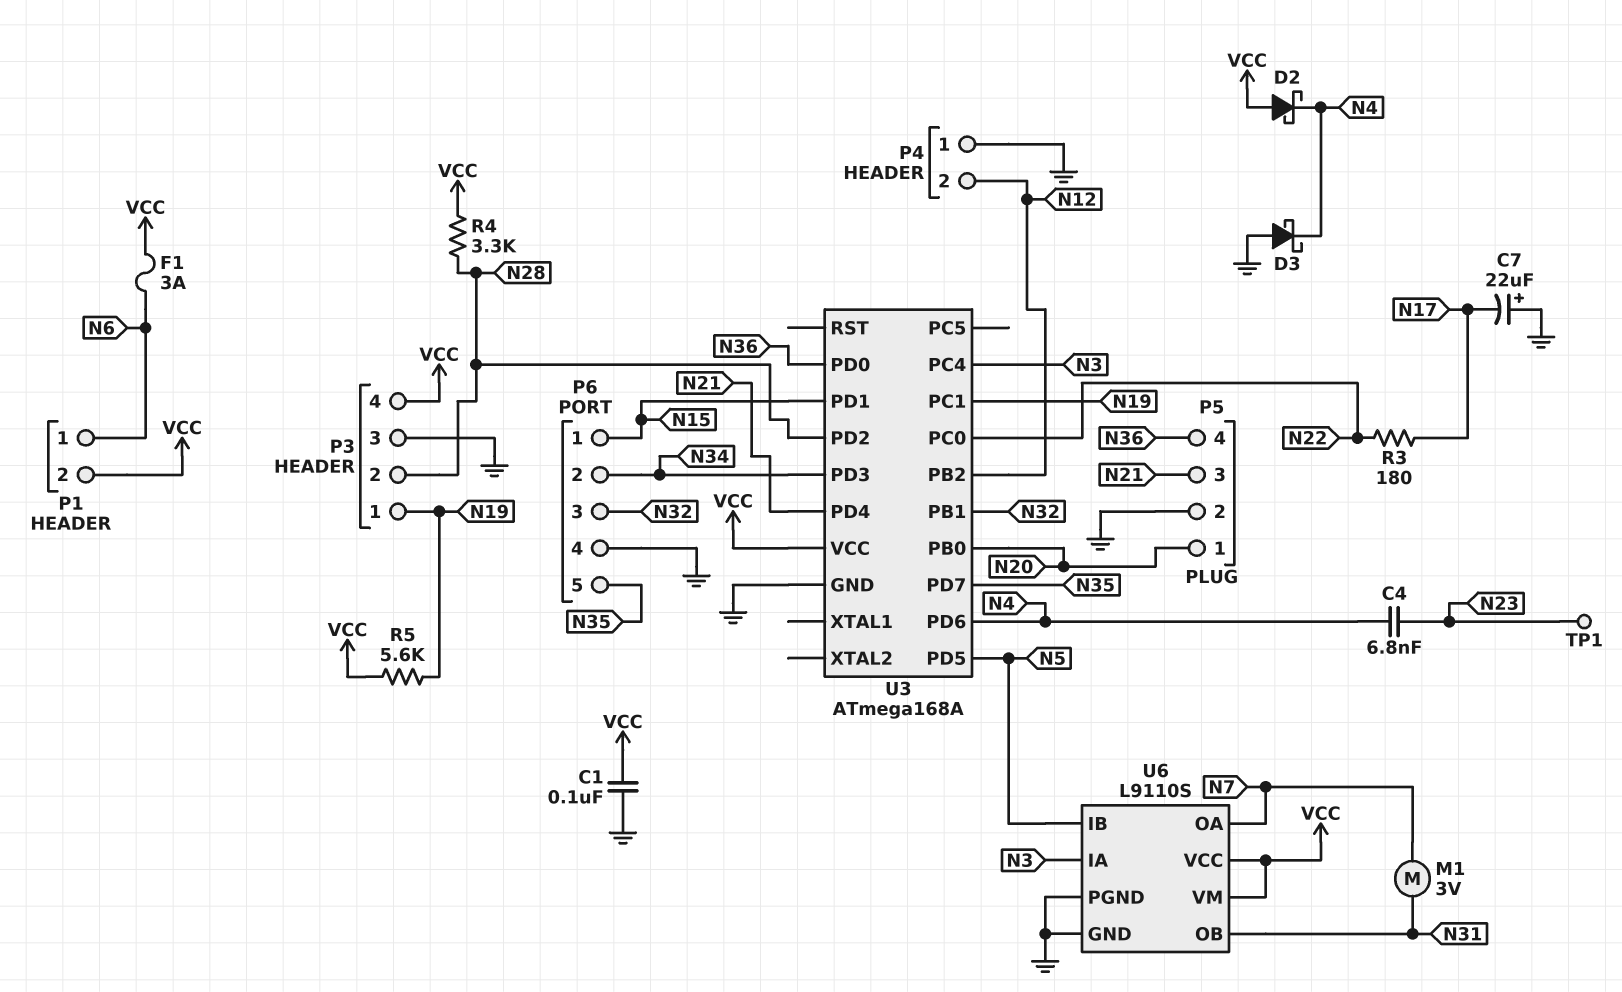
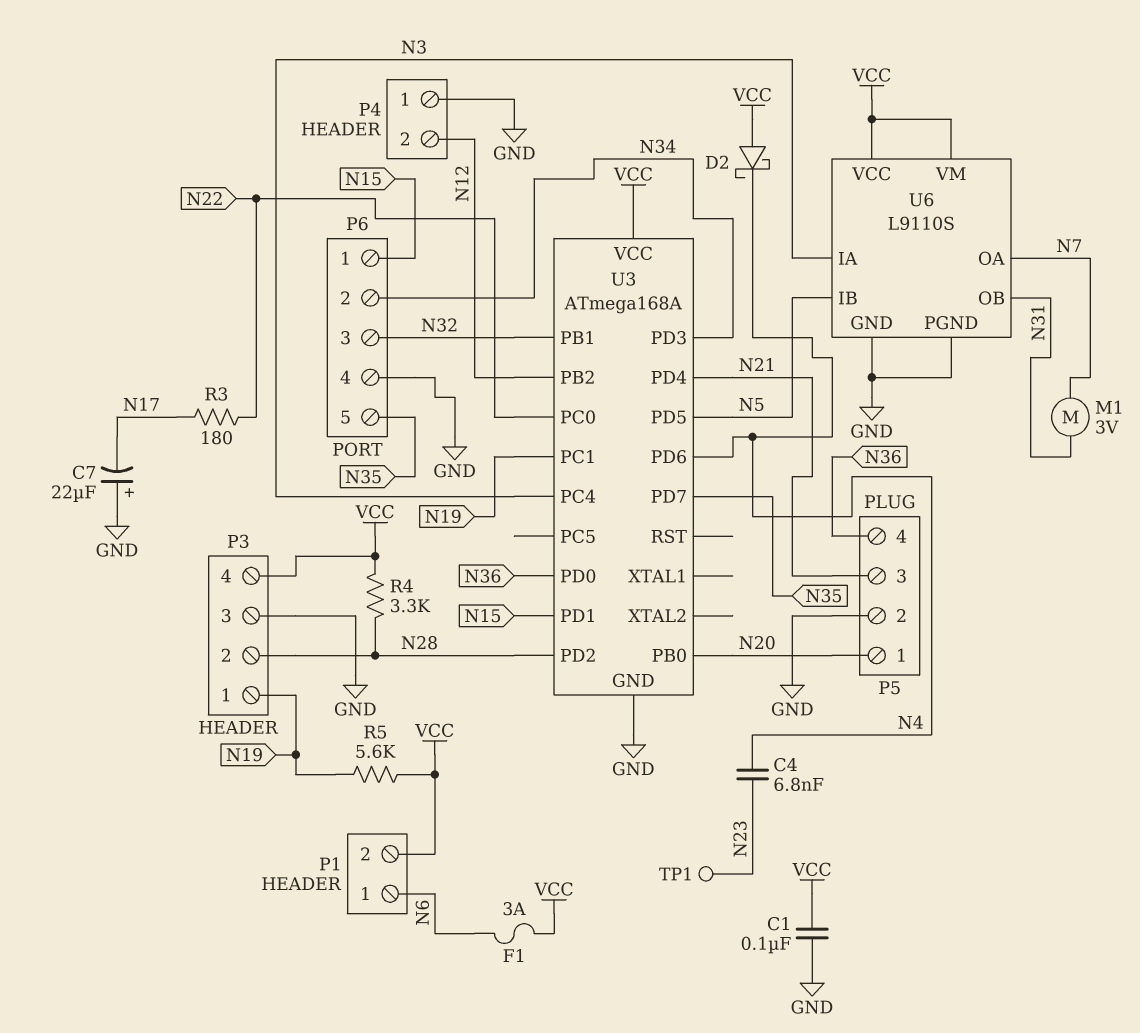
D3: schottky (A GND, K N4) -> none

